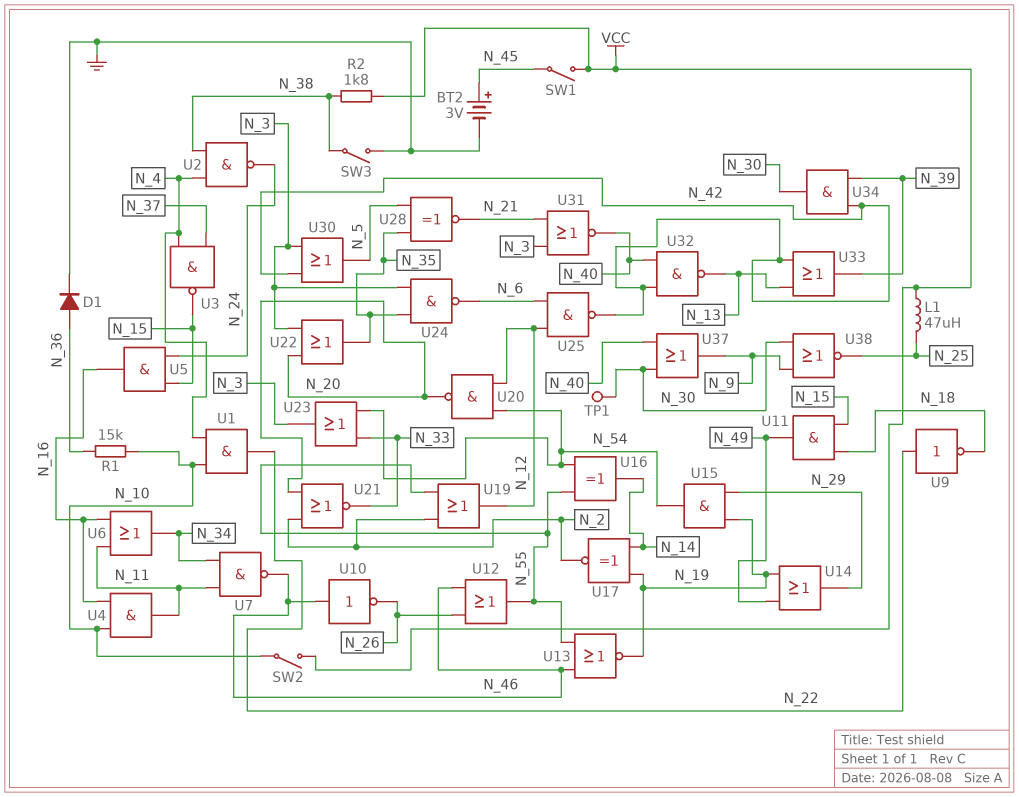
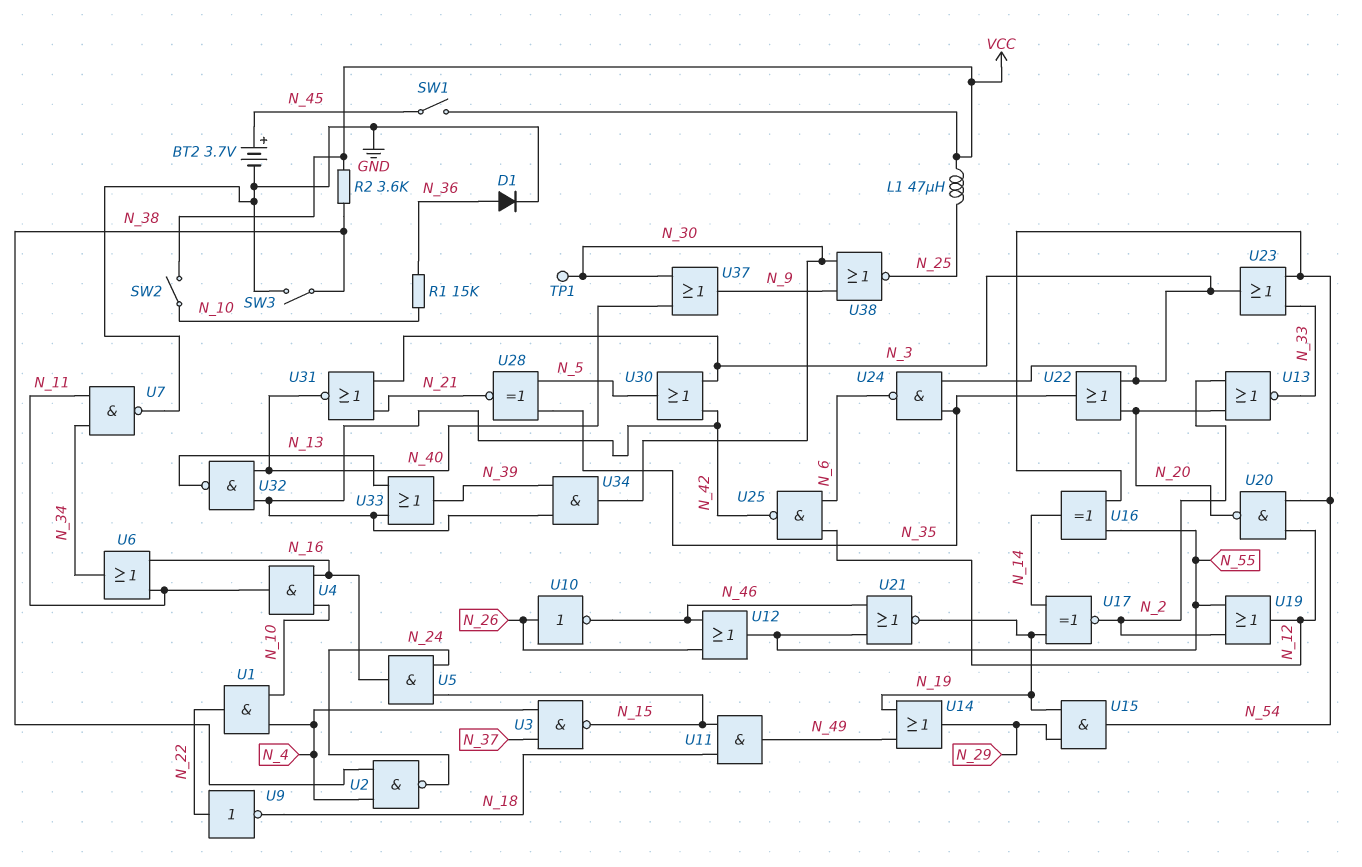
BT2: 3V (plus N_45, minus GND) -> 3.7V (plus N_45, minus GND)
R2: 1.8k (N_38, VCC) -> 3.6k (N_38, VCC)
U7: NAND (in N_11, in N_34, out N_46) -> NAND (in N_11, in N_34, out GND)
U10: NOT (in N_46, out N_26) -> NOT (in N_26, out N_46)
U13: NOR (in N_46, in N_55, out N_19) -> NOR (in N_2, in N_20, out N_33)
U21: NOR (in N_2, in N_20, out N_33) -> NOR (in N_46, in N_55, out N_19)

